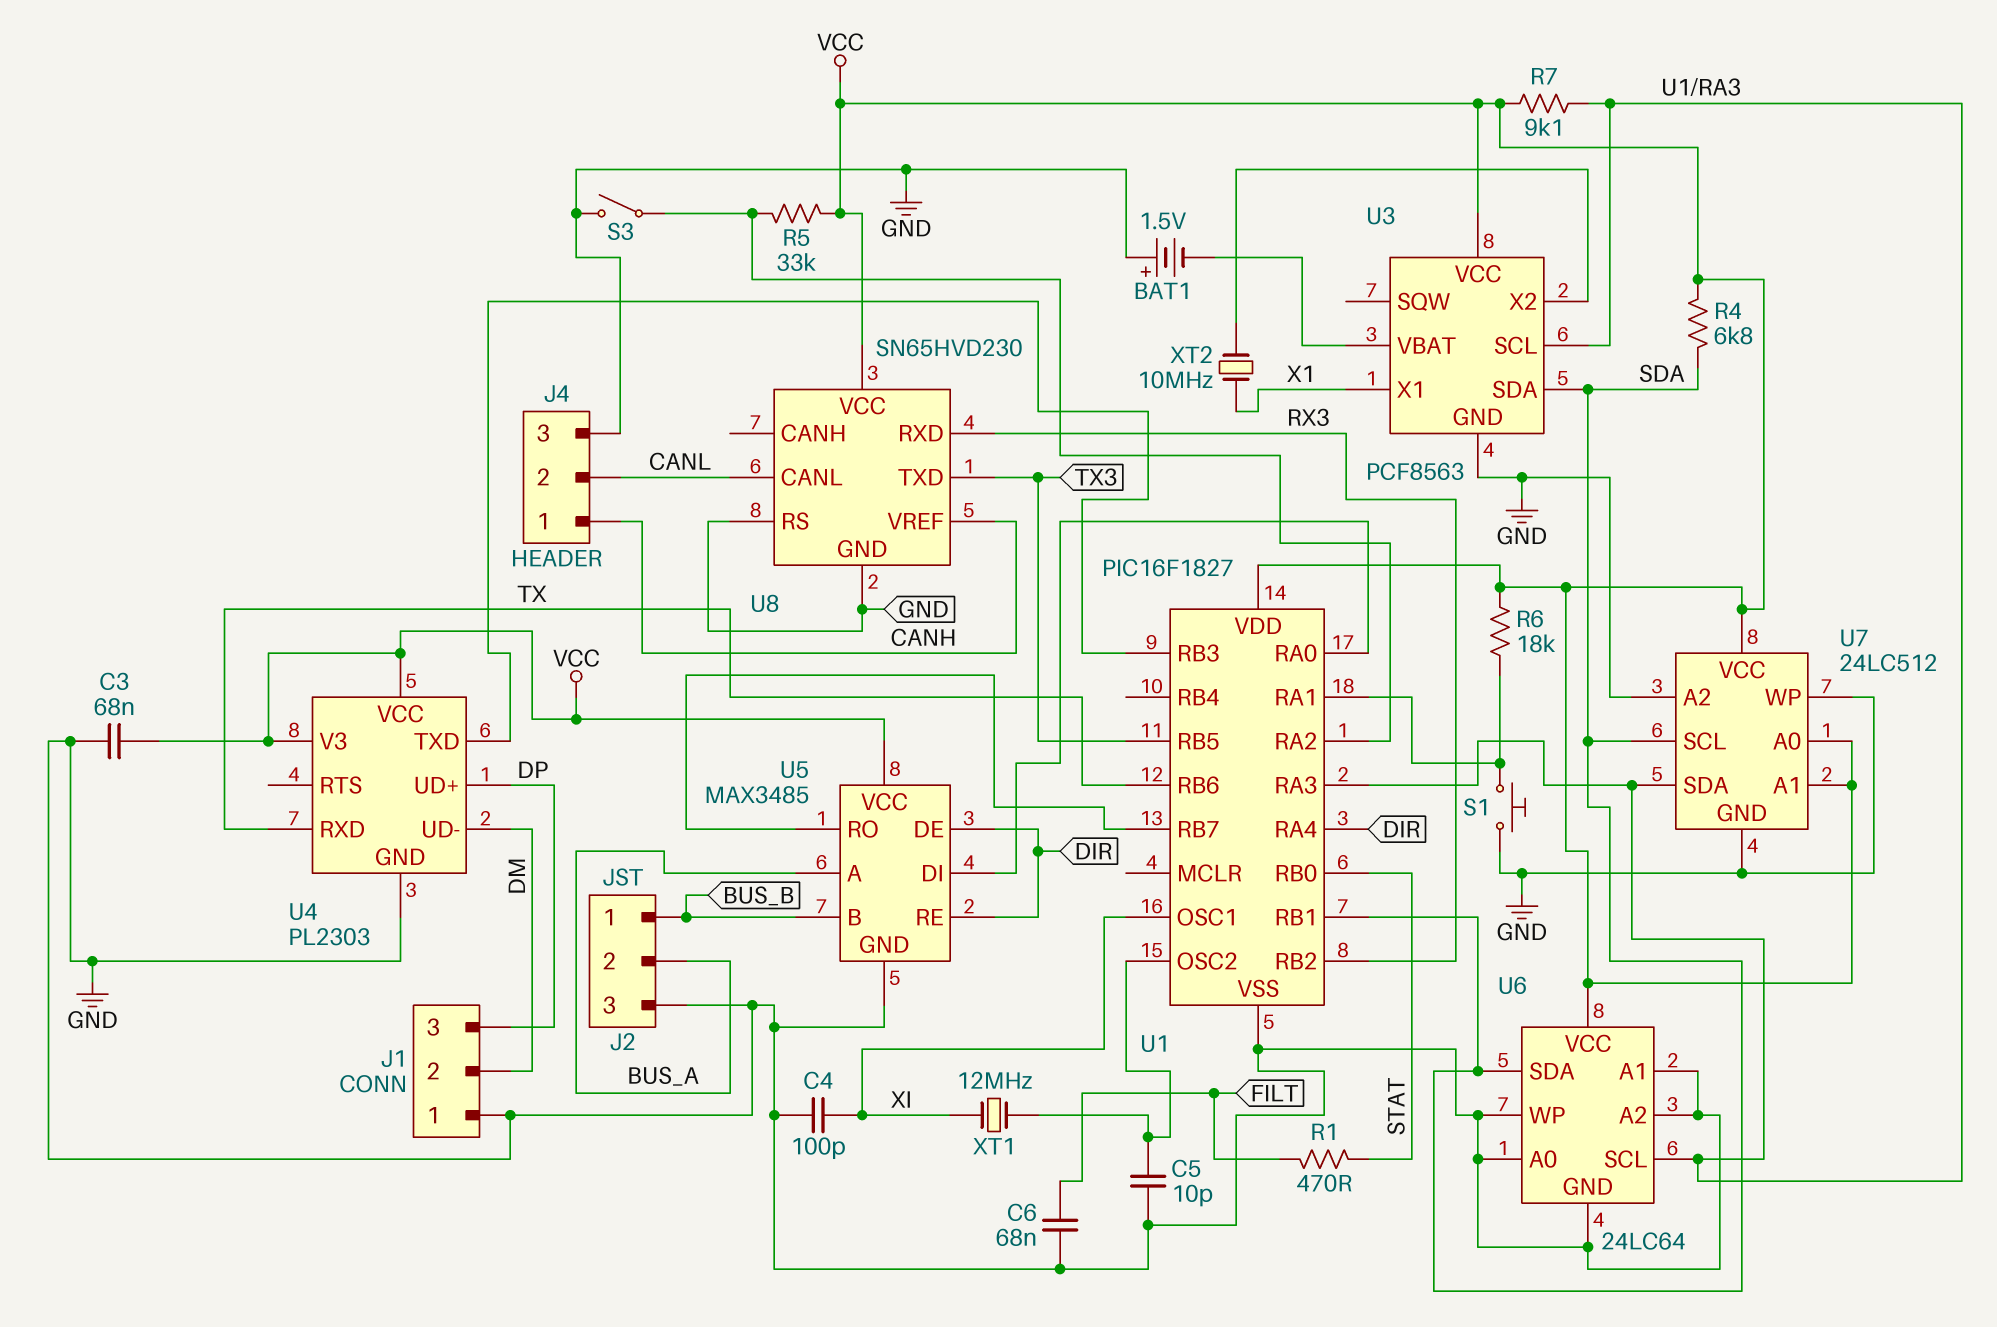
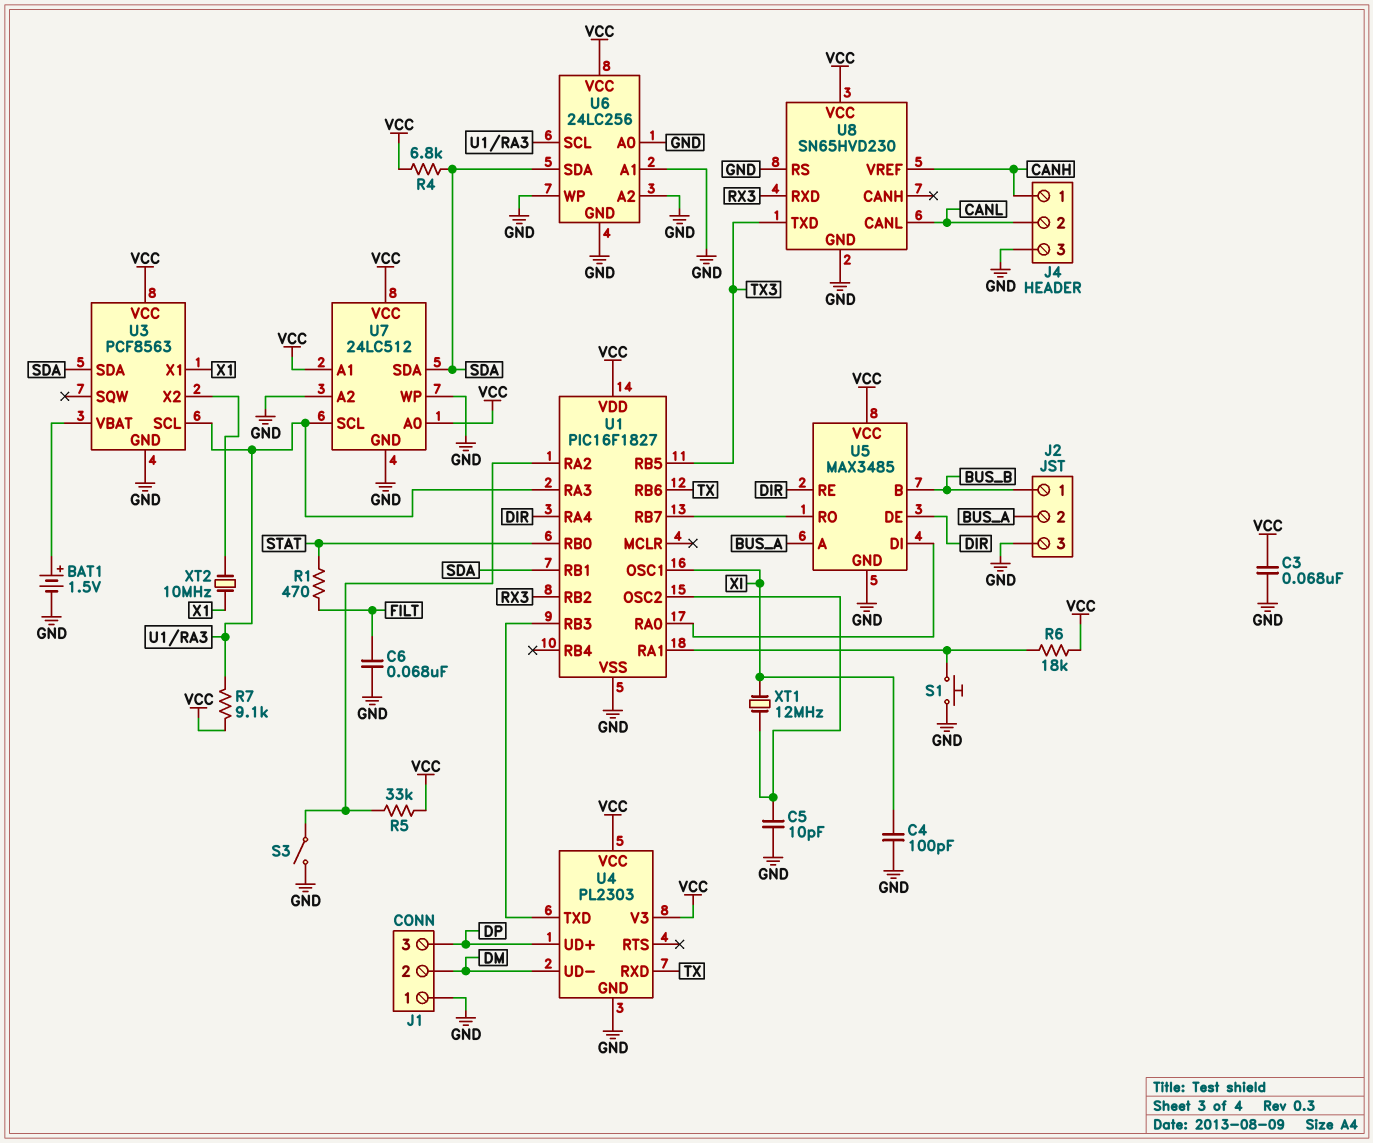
BAT1: 1.5V (plus GND, minus U3/VBAT) -> 1.5V (plus U3/VBAT, minus GND)
U6: 24LC64 -> 24LC256
U7 pin SCL: SDA -> U1/RA3
U7 pin SDA: U1/RA3 -> SDA

